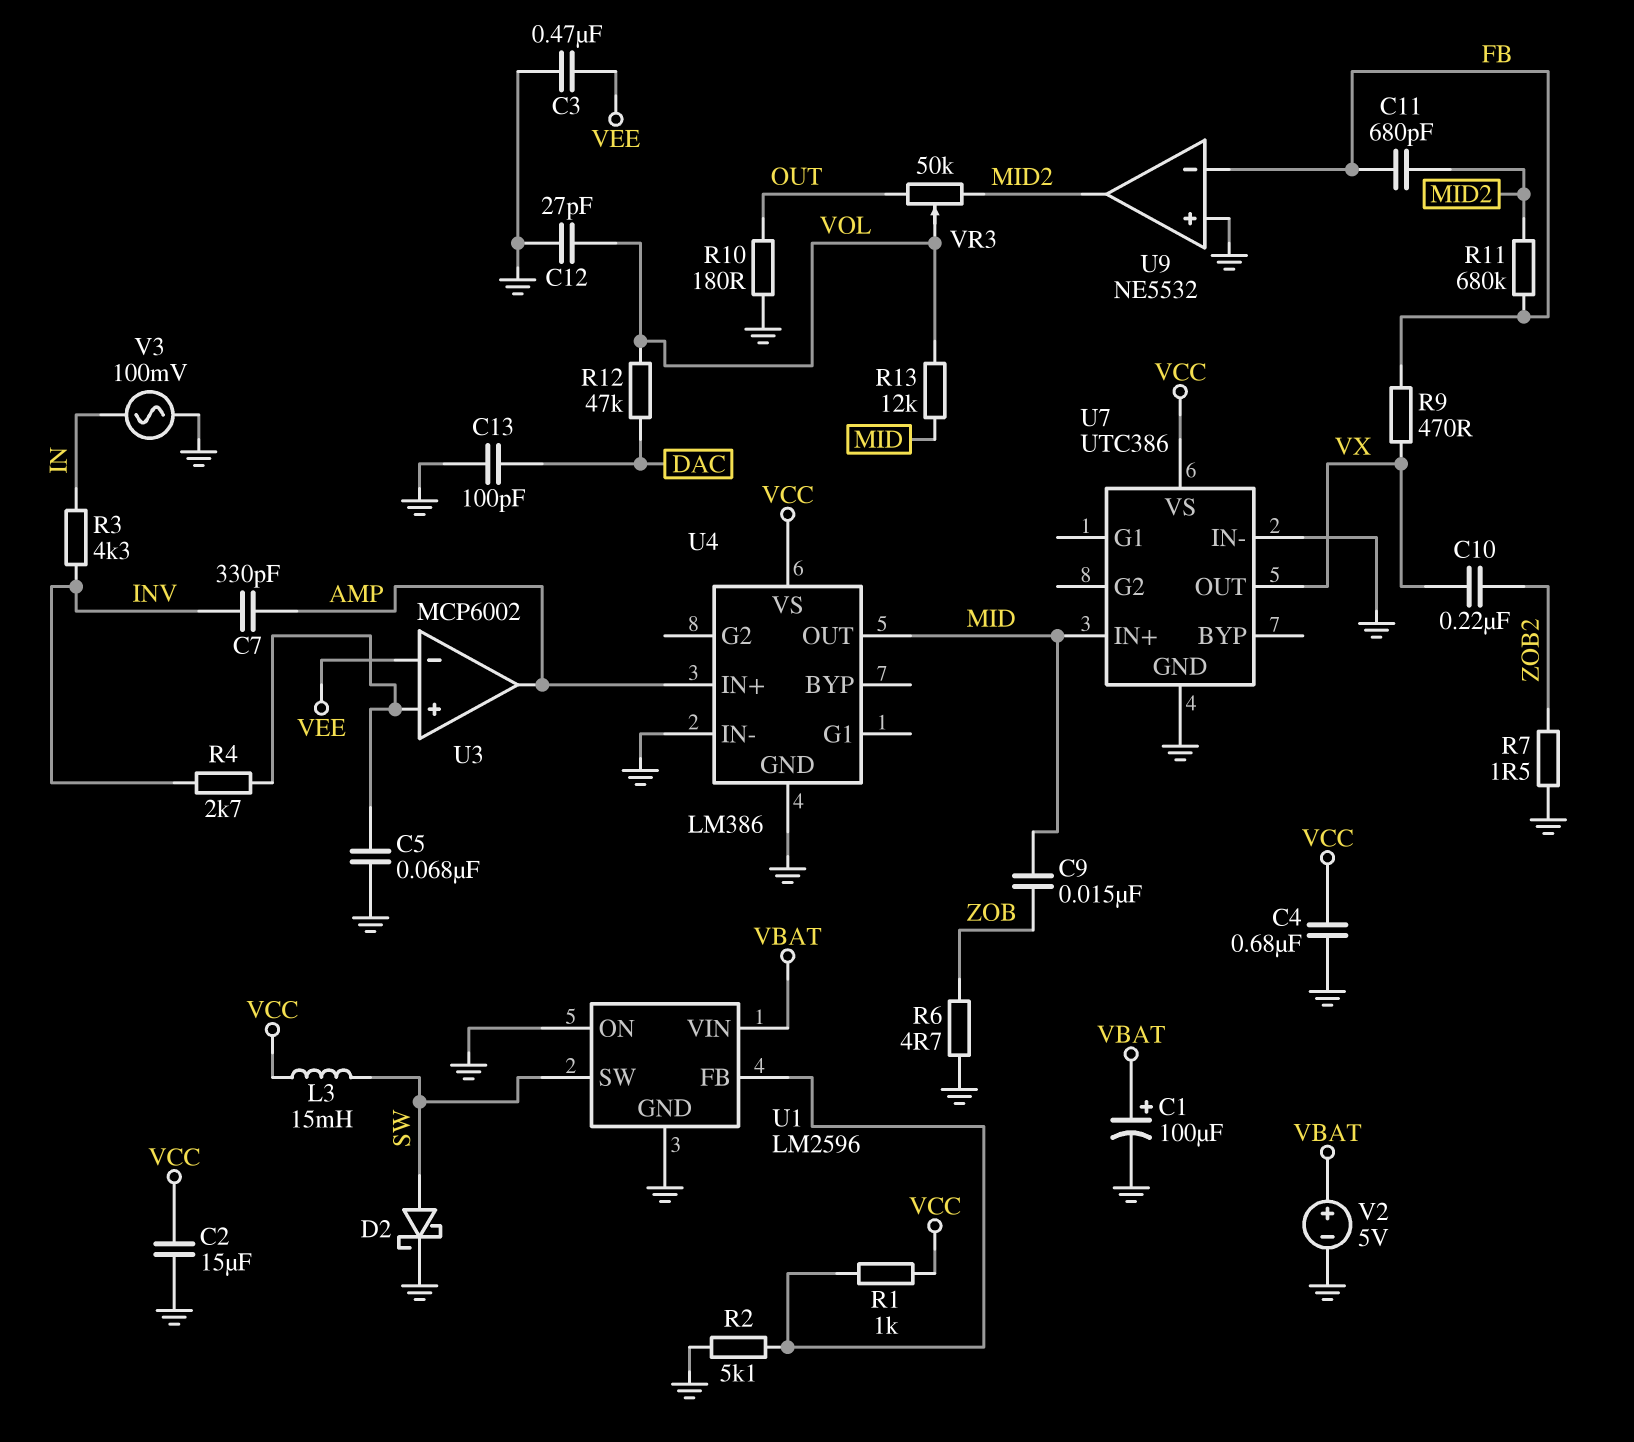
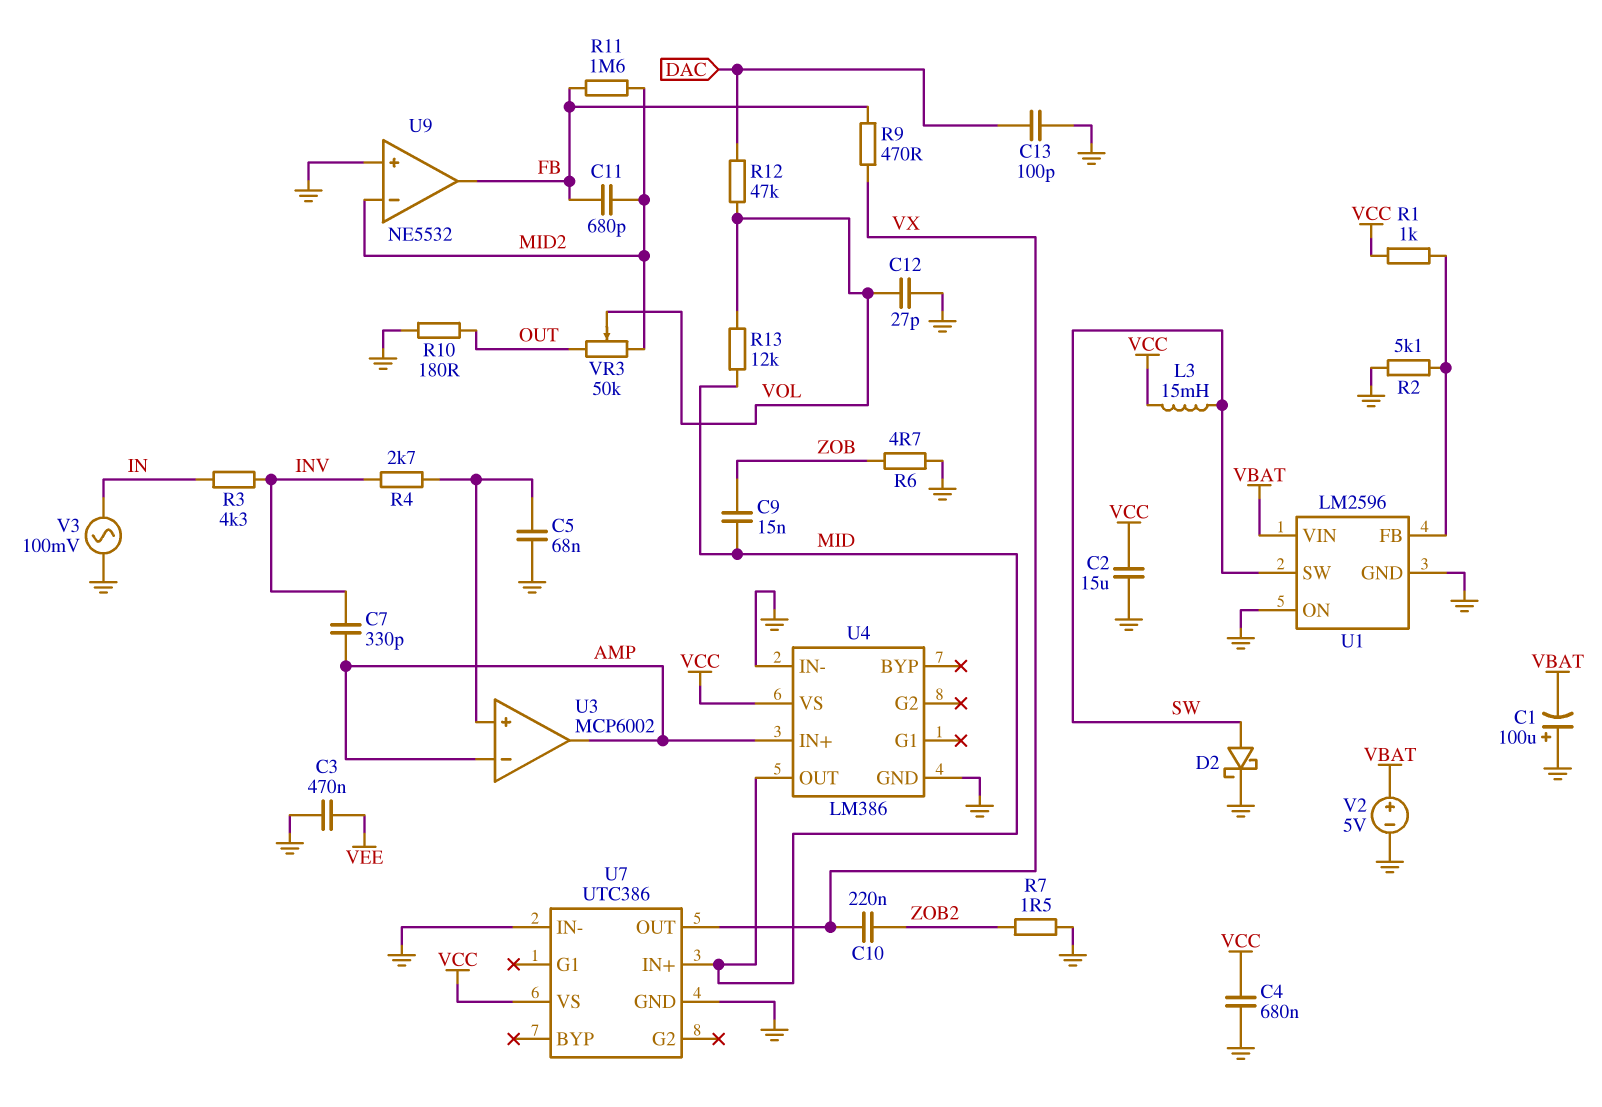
C1: 100uF (plus VBAT, minus GND) -> 100uF (plus GND, minus VBAT)
R11: 680k (FB, MID2) -> 1.6M (FB, MID2)
U3 pin in-: VEE -> AMP
U9 pin in-: FB -> MID2
U9 pin out: MID2 -> FB

